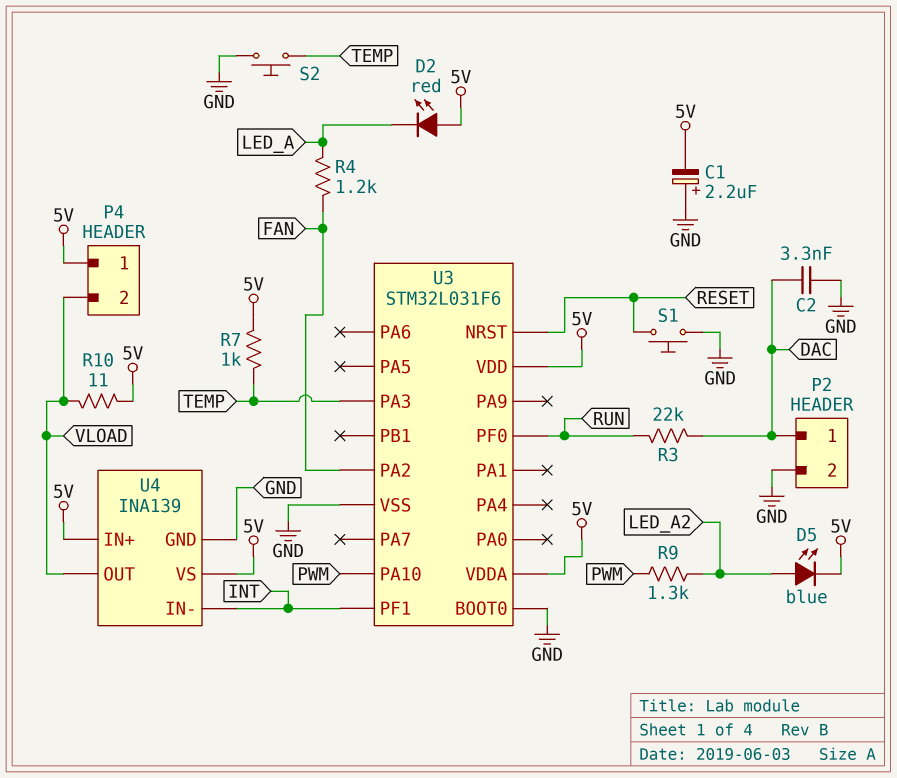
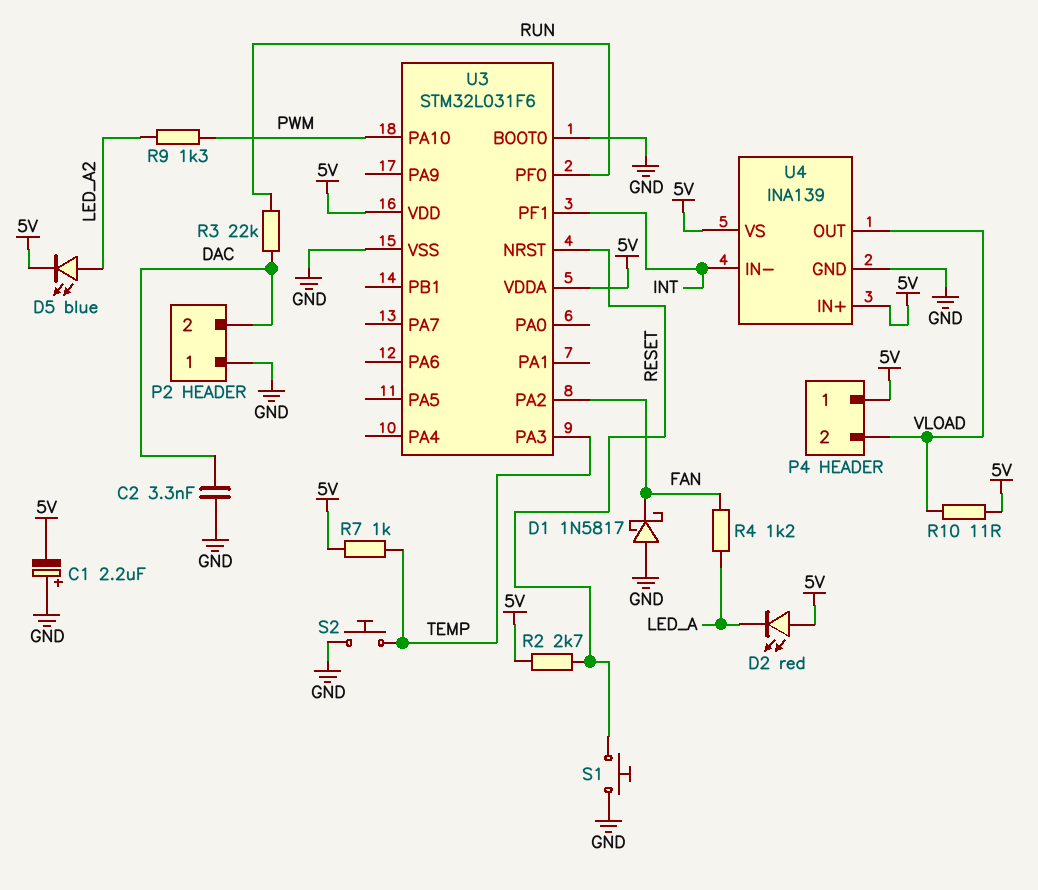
D1: none -> schottky 1N5817 (A GND, K FAN)
P2 pin 1: DAC -> GND
P2 pin 2: GND -> DAC
R2: none -> 2.7k (5V, RESET)

